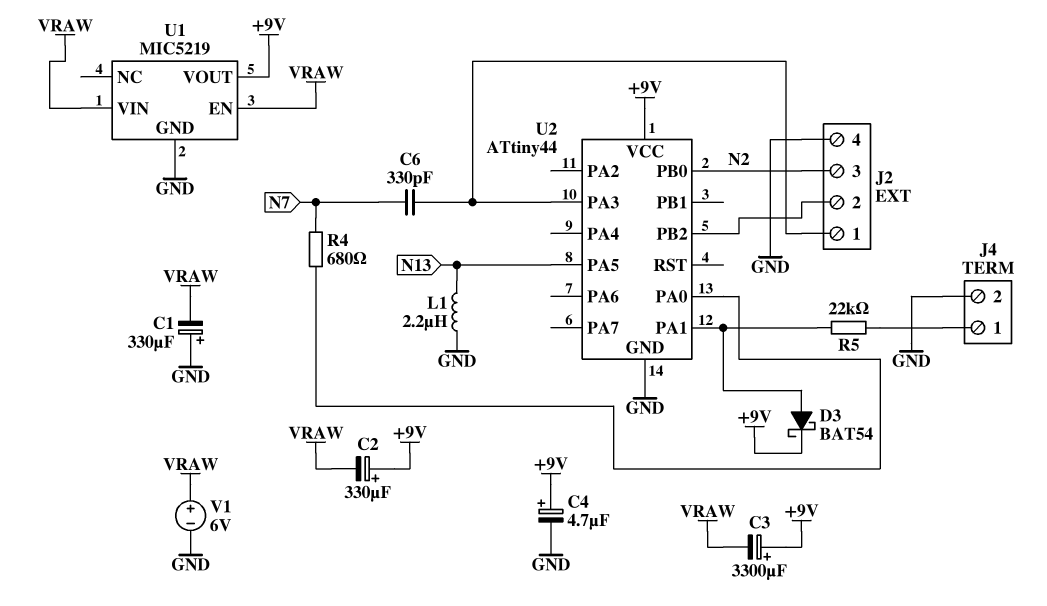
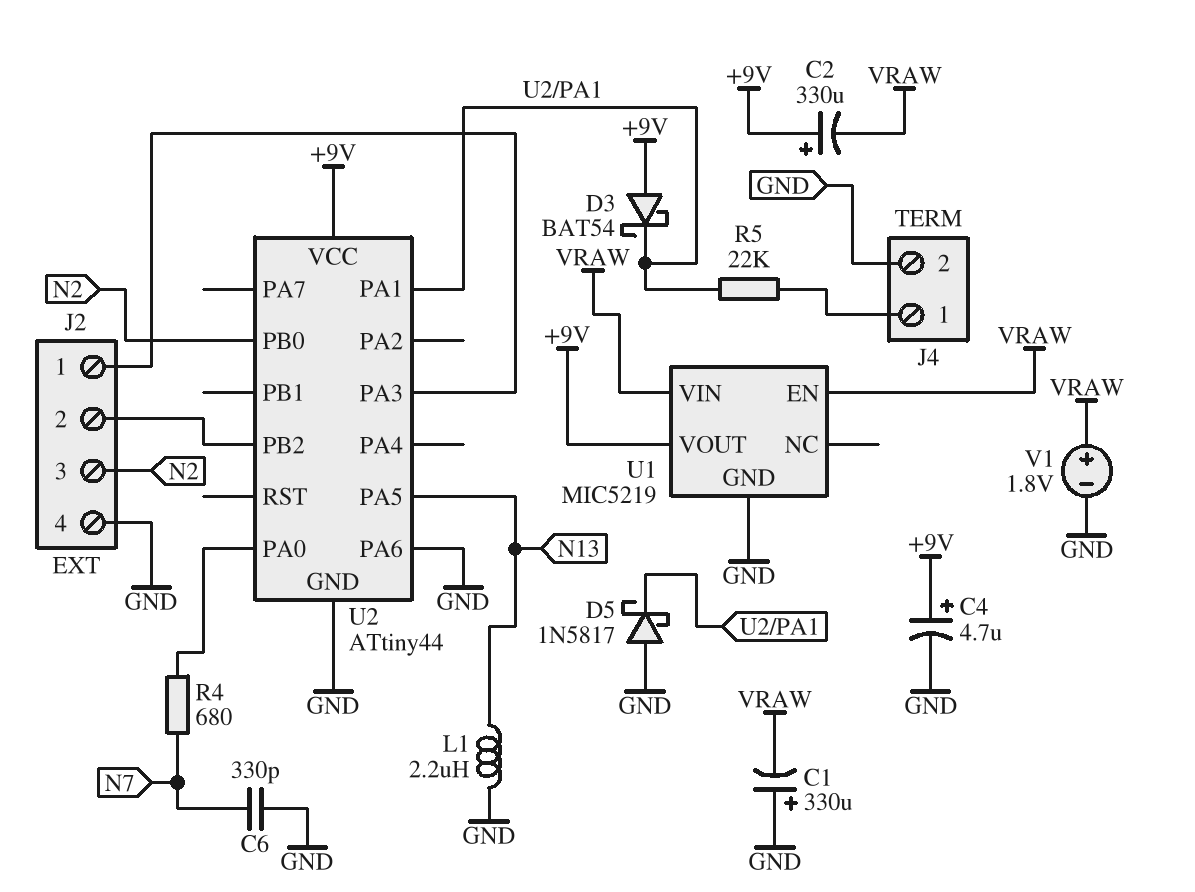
C3: 3300uF (plus +9V, minus VRAW) -> none
C6: 330pF (J2/1, N7) -> 330pF (GND, N7)
D3: schottky BAT54 (A U2/PA1, K +9V) -> schottky BAT54 (A +9V, K U2/PA1)
D5: none -> schottky 1N5817 (A GND, K U2/PA1)
U2 pin PA6: none -> GND
V1: 6V (plus VRAW, minus GND) -> 1.8V (plus VRAW, minus GND)

